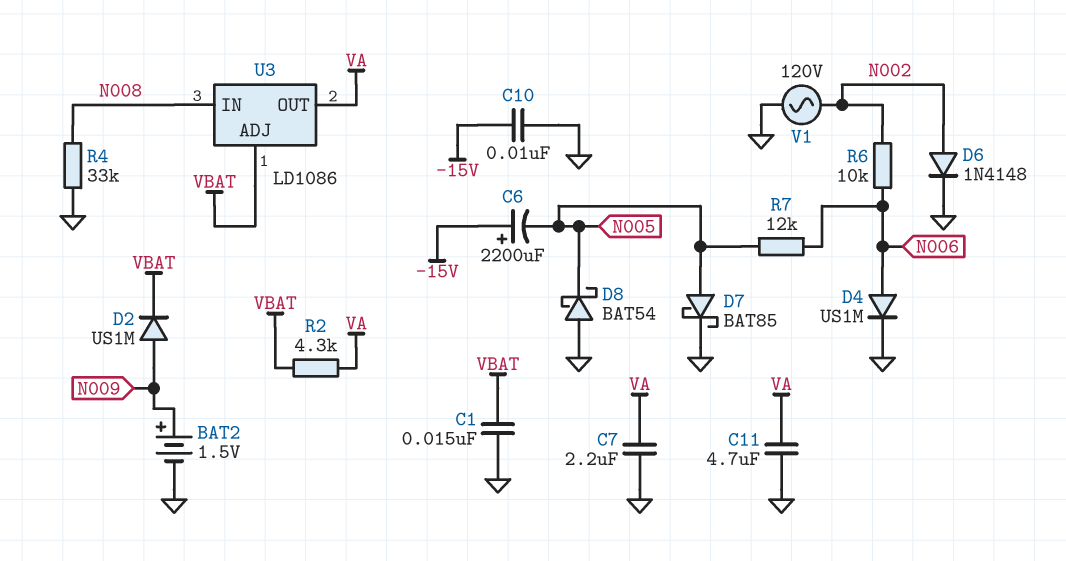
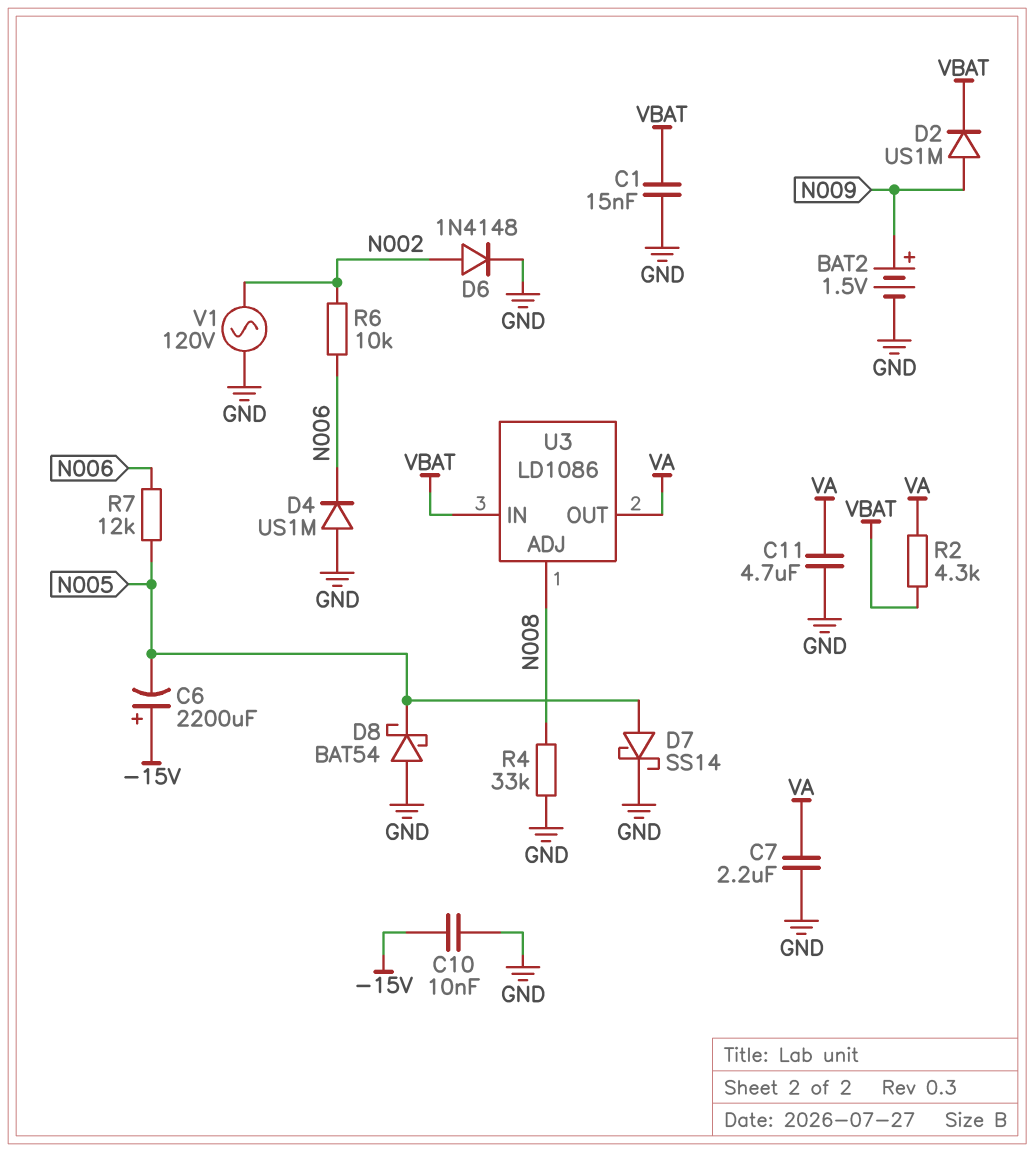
D4: diode US1M (A N006, K GND) -> diode US1M (A GND, K N006)
D7: schottky BAT85 (A N005, K GND) -> schottky SS14 (A N005, K GND)
U3 pin ADJ: VBAT -> N008
U3 pin IN: N008 -> VBAT

